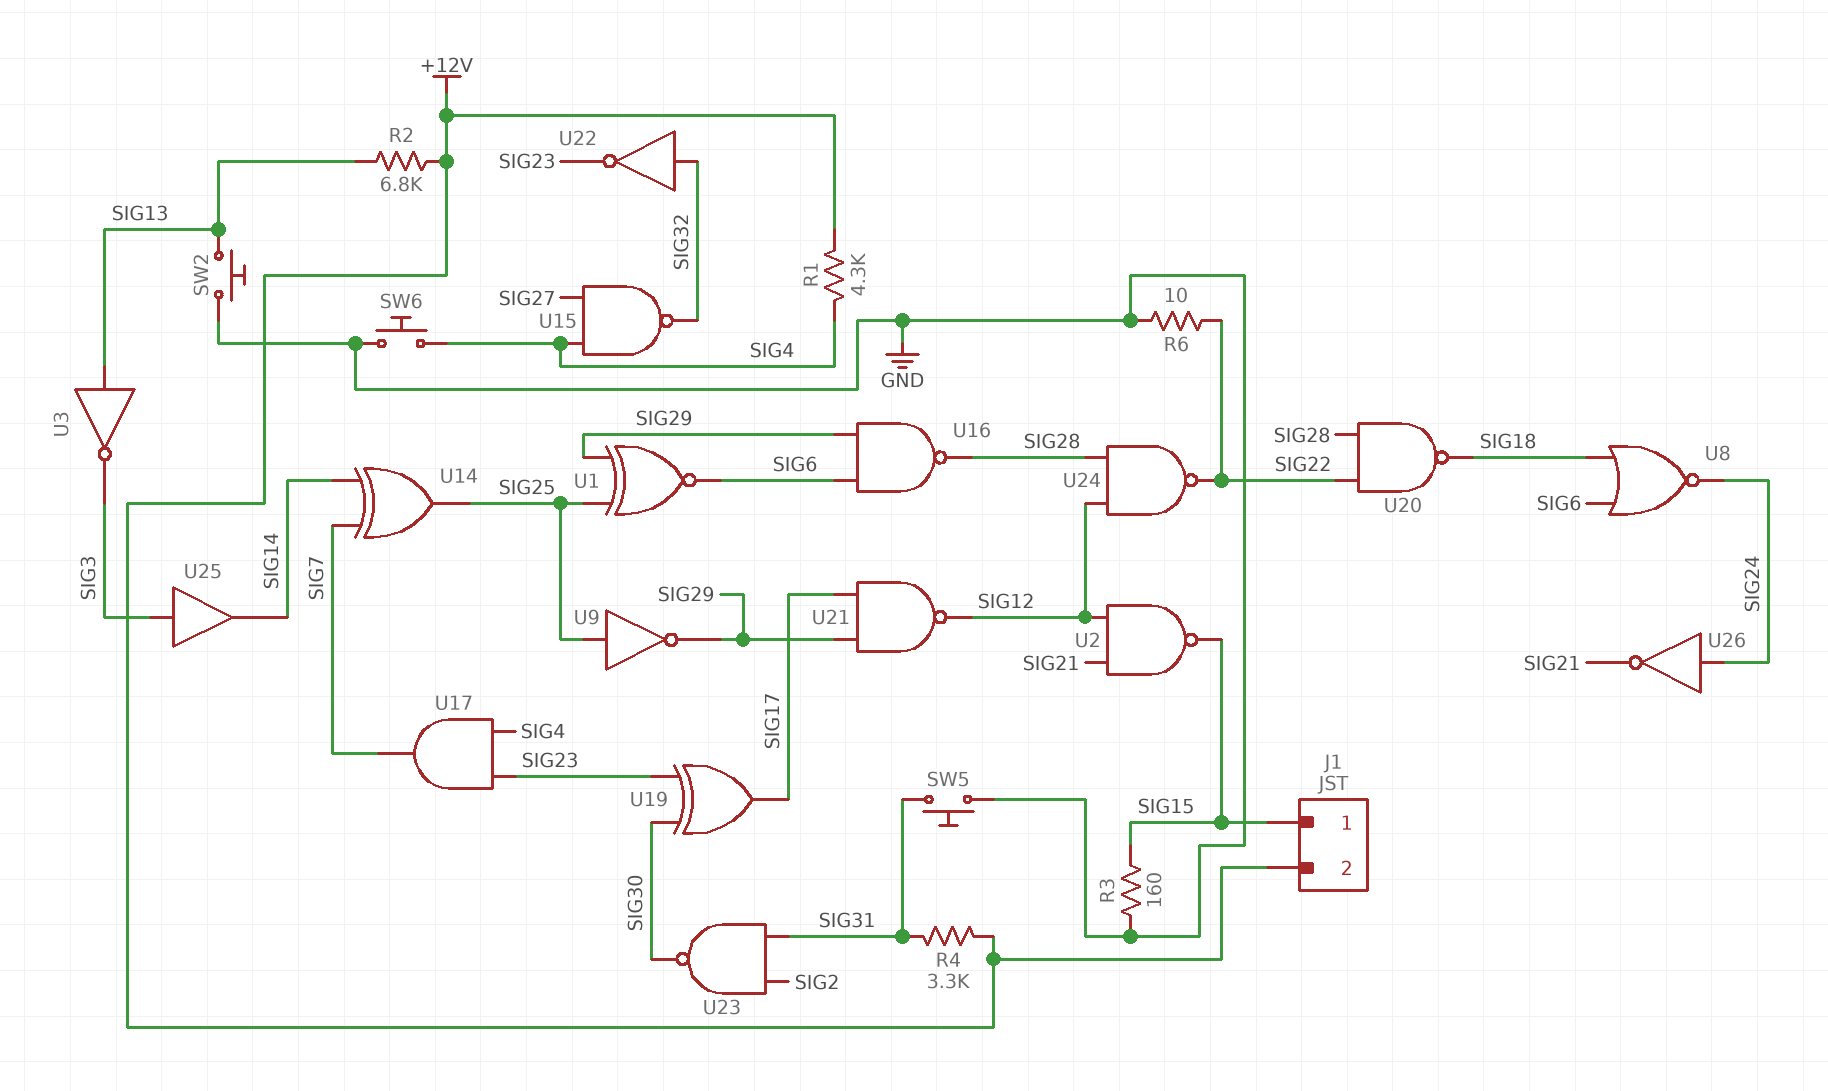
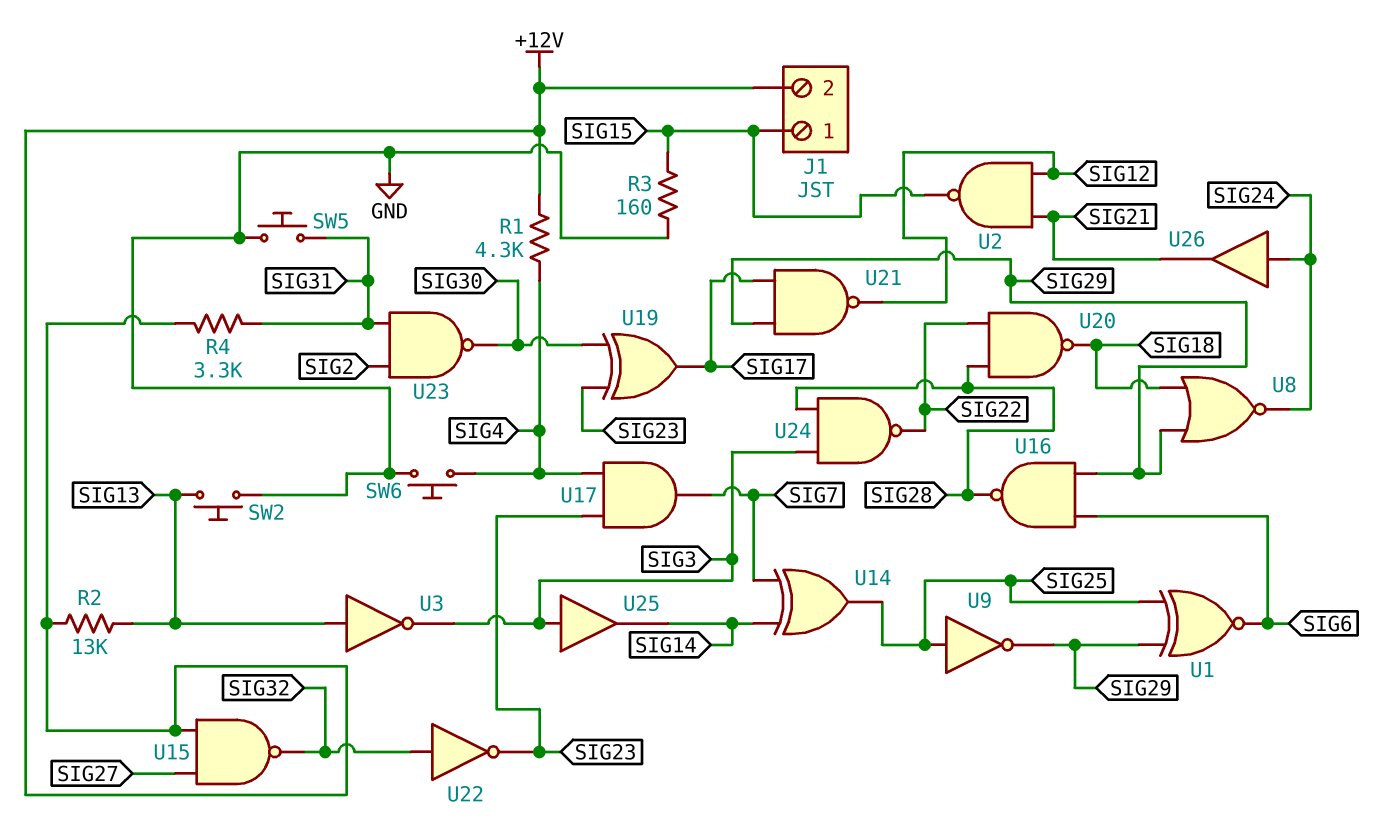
R2: 6.8k (+12V, SIG13) -> 13k (+12V, SIG13)
R6: 10 (GND, SIG22) -> none
U8: NOR (in SIG6, in SIG18, out SIG24) -> NOR (in SIG18, in SIG29, out SIG24)
U15: NAND (in SIG4, in SIG27, out SIG32) -> NAND (in +12V, in SIG27, out SIG32)
U24: NAND (in SIG12, in SIG28, out SIG22) -> NAND (in SIG3, in SIG28, out SIG22)
U26: NOT (in SIG24, out SIG21) -> buffer (in SIG24, out SIG21)

